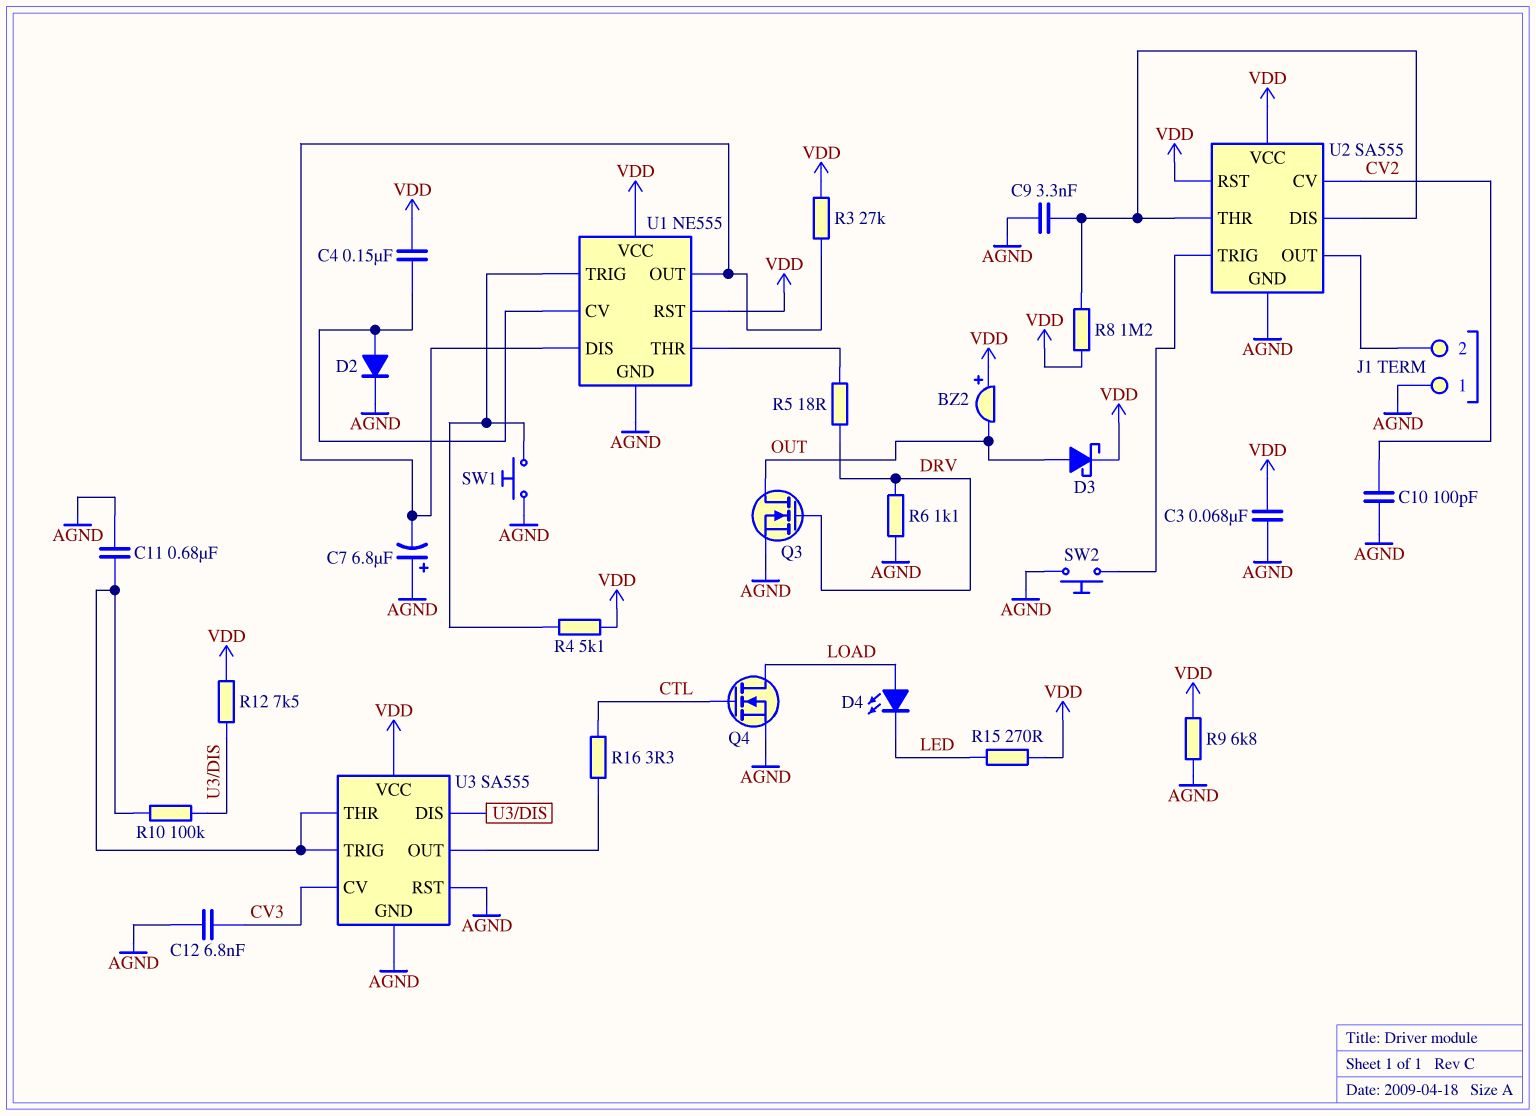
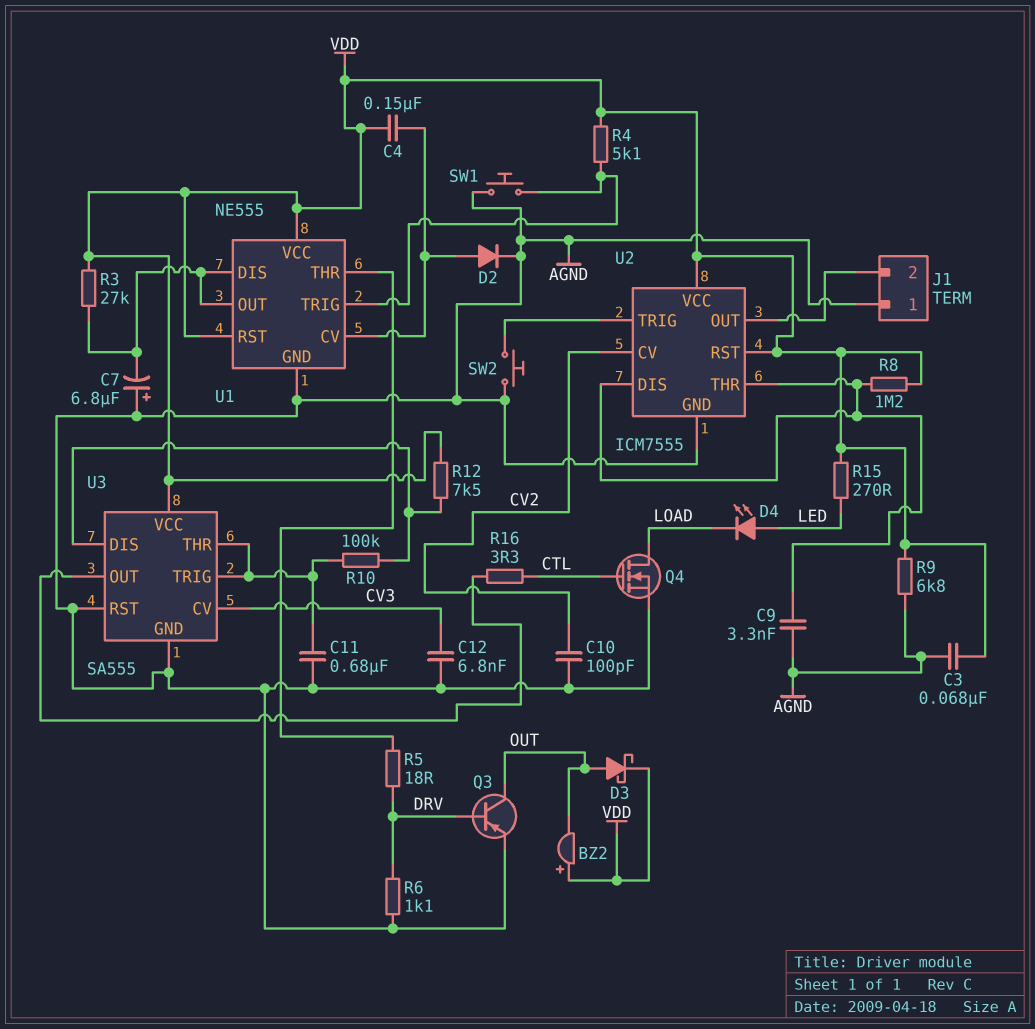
D4: LED (A LOAD, K LED) -> LED (A LED, K LOAD)
Q3: NMOS (G DRV, D OUT, S AGND) -> PNP (B DRV, C OUT, E AGND)
U2: SA555 -> ICM7555

